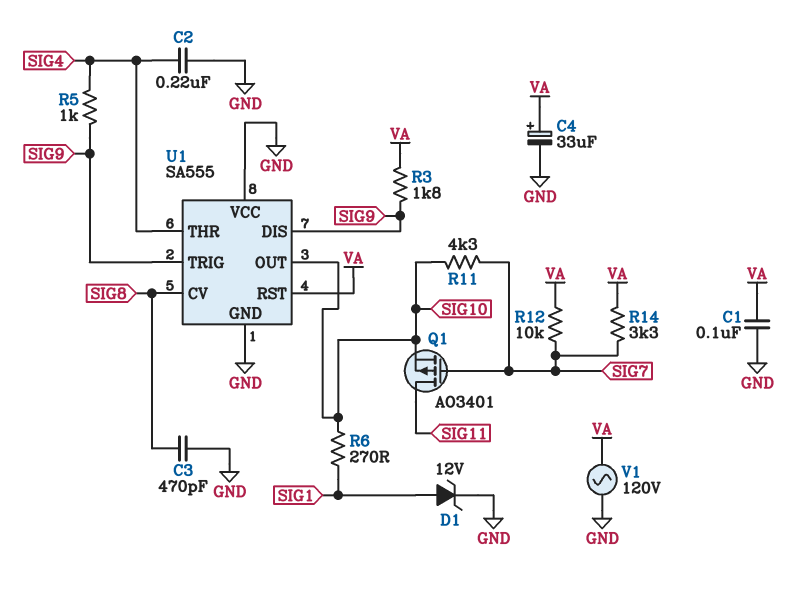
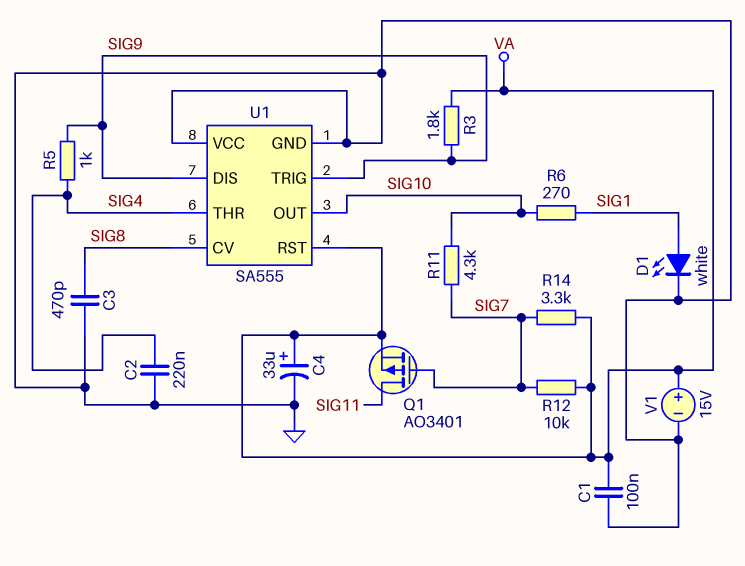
D1: zener 12V (A SIG1, K GND) -> LED white (A SIG1, K GND)
Q1: PMOS AO3401 (G SIG7, D SIG11, S SIG10) -> PMOS AO3401 (G SIG7, D SIG11, S VA)
V1: AC 120V (GND, VA) -> 15V (plus VA, minus GND)

